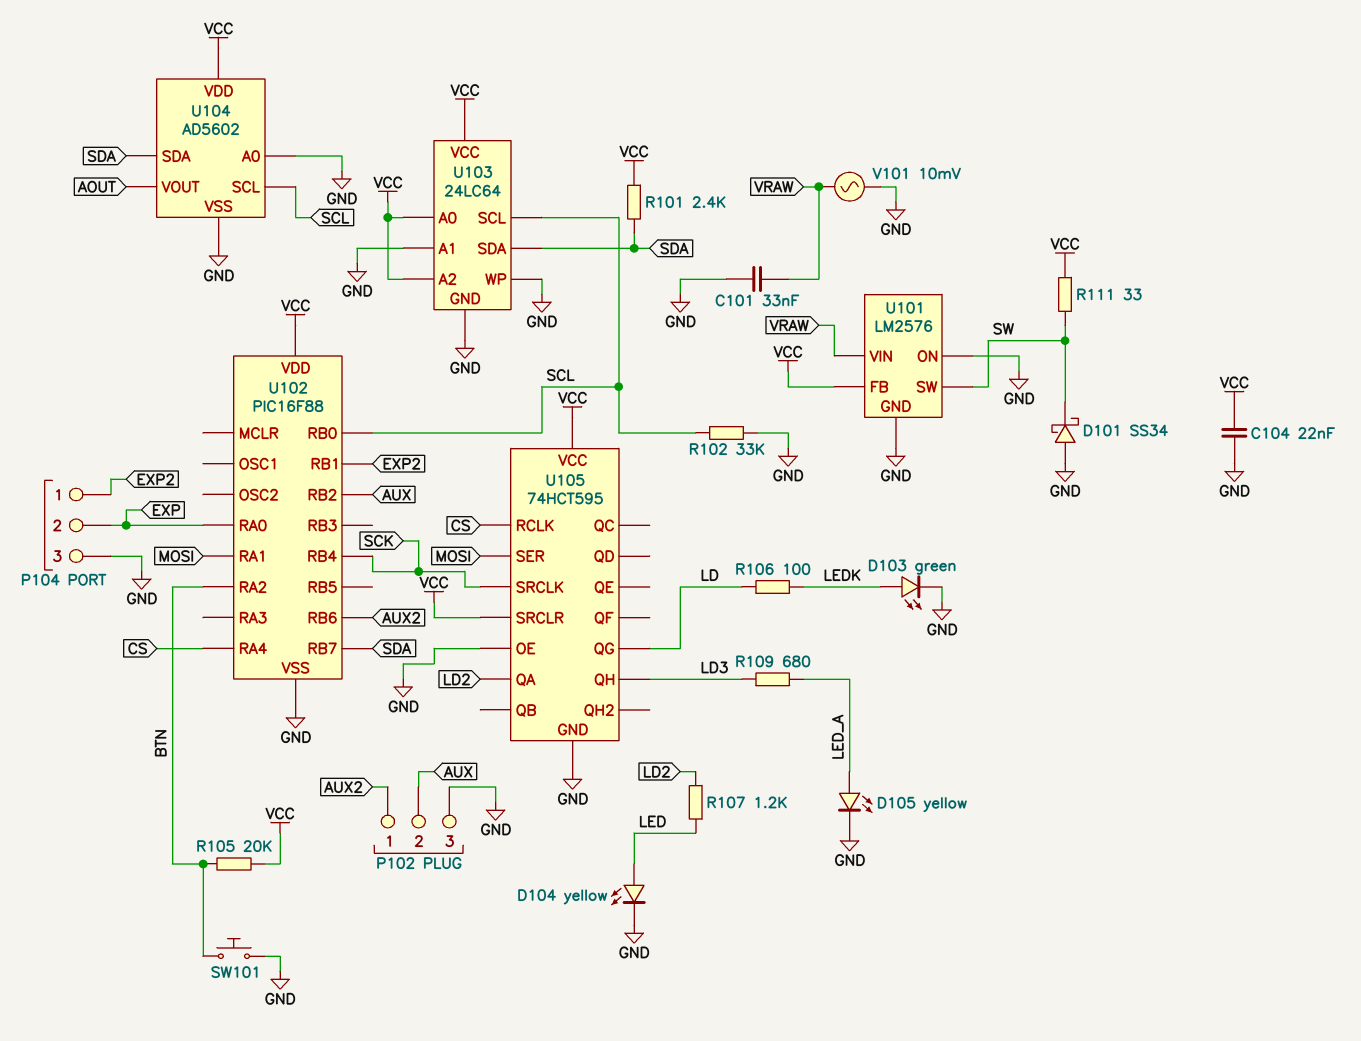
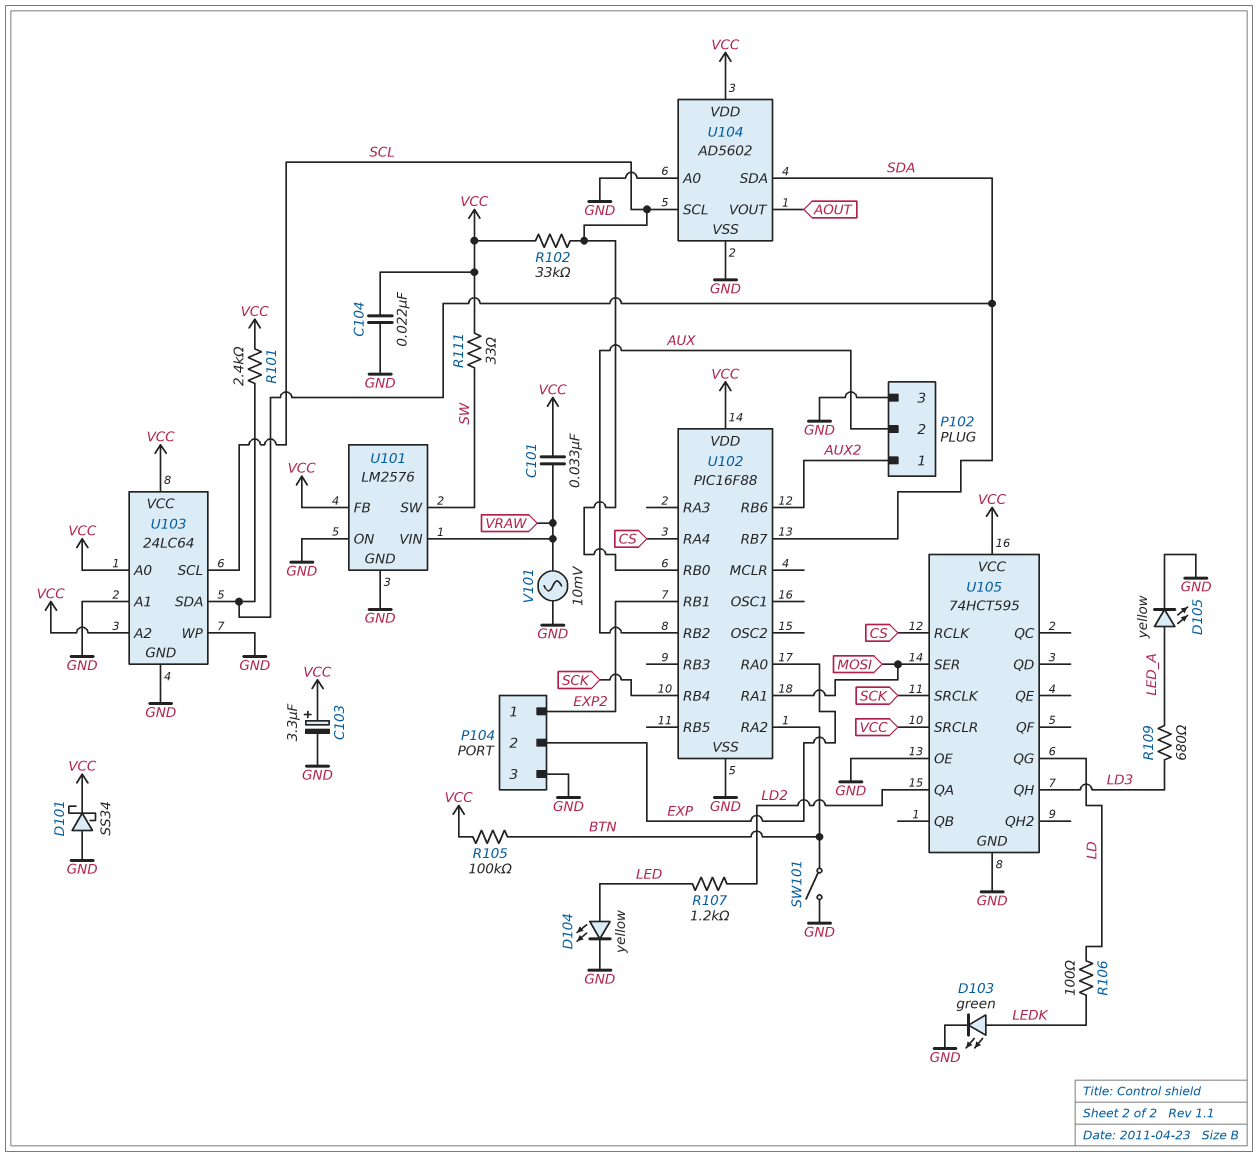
C101: 33nF (GND, VRAW) -> 33nF (VCC, VRAW)
C103: none -> 3.3uF (plus VCC, minus GND)
D101: schottky SS34 (A GND, K SW) -> schottky SS34 (A GND, K VCC)
R102: 33k (GND, SCL) -> 33k (SCL, VCC)
R105: 20k (BTN, VCC) -> 100k (BTN, VCC)
SW101: button (BTN, GND) -> switch (BTN, GND)

